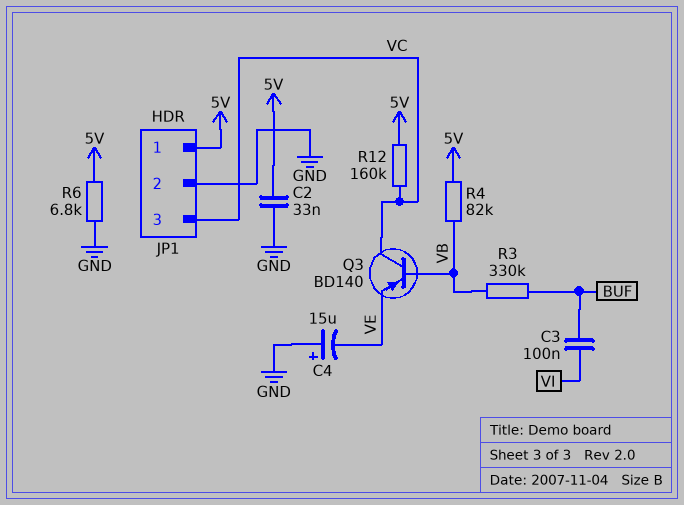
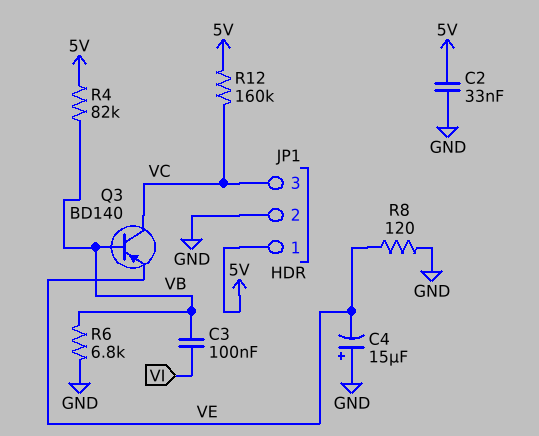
C3: 100nF (BUF, VI) -> 100nF (VB, VI)
R3: 330k (BUF, VB) -> none
R6: 6.8k (5V, GND) -> 6.8k (GND, VB)
R8: none -> 120 (GND, VE)

